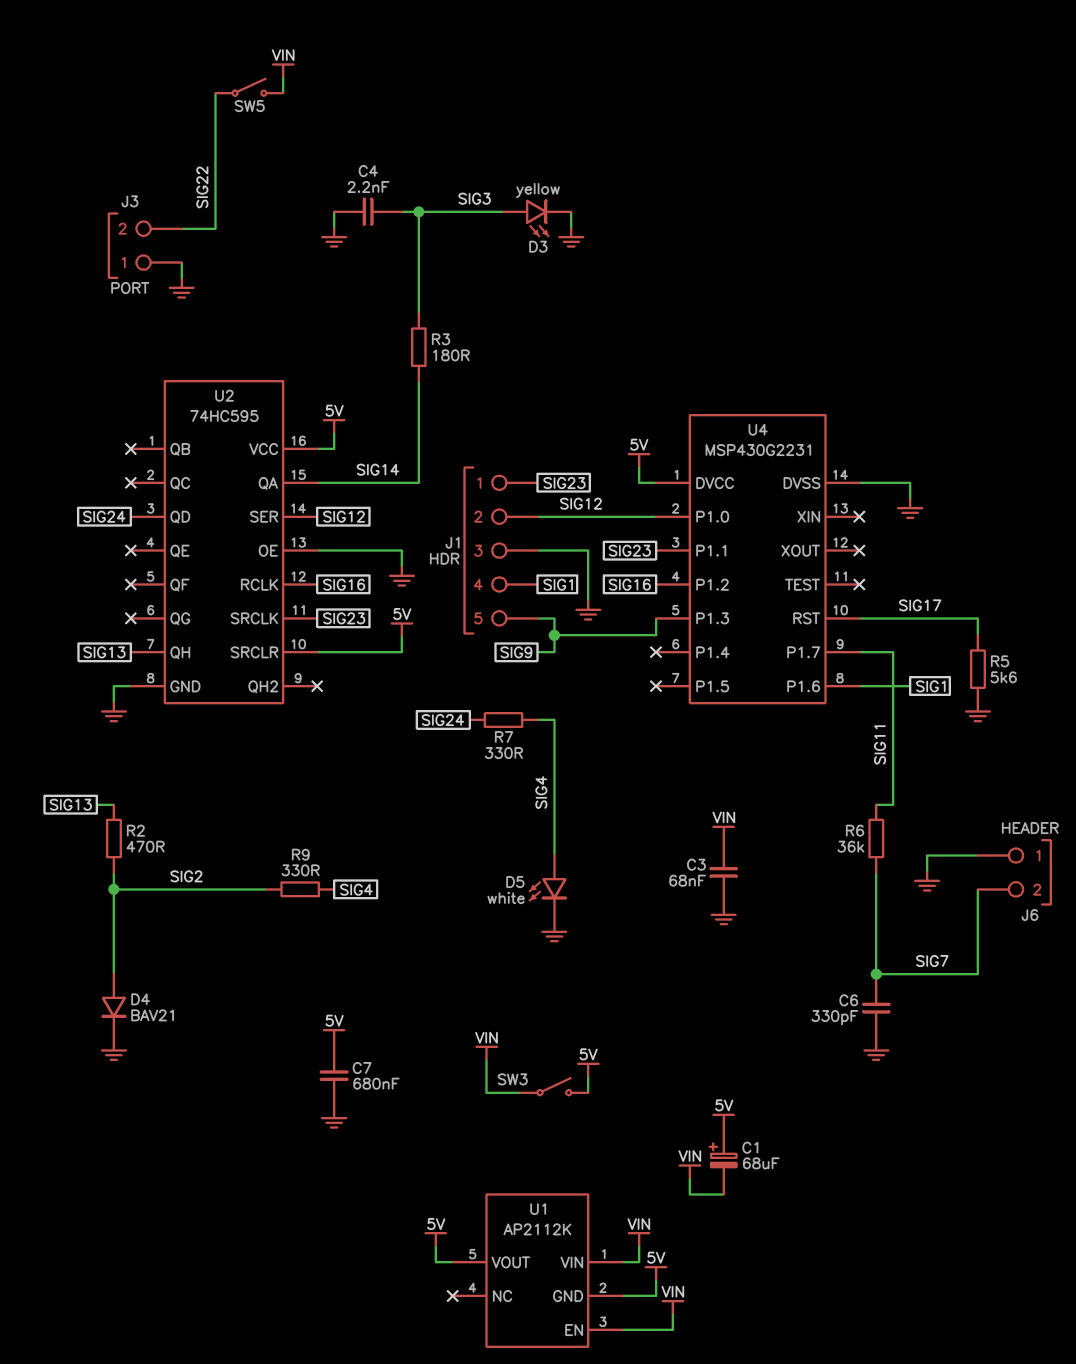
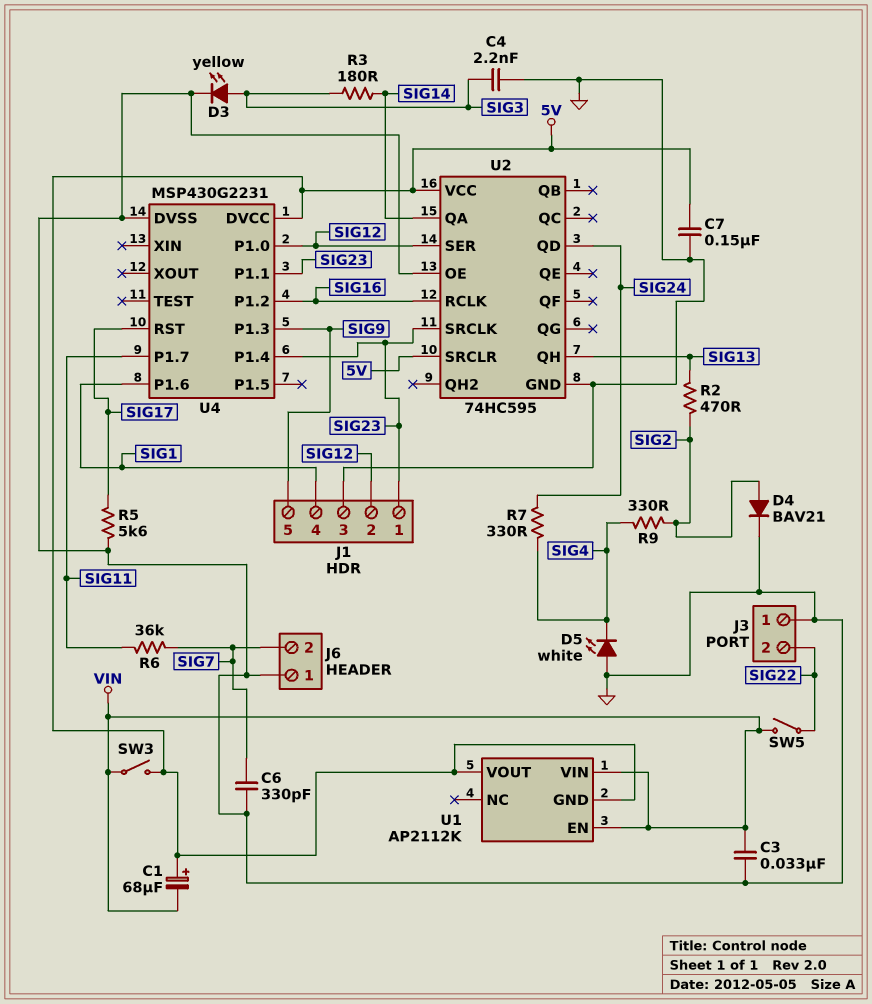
C3: 68nF (GND, VIN) -> 33nF (GND, VIN)
C7: 680nF (5V, GND) -> 150nF (5V, GND)
D5: LED white (A SIG4, K GND) -> LED white (A GND, K SIG4)
U4 pin P1.4: none -> SIG23

